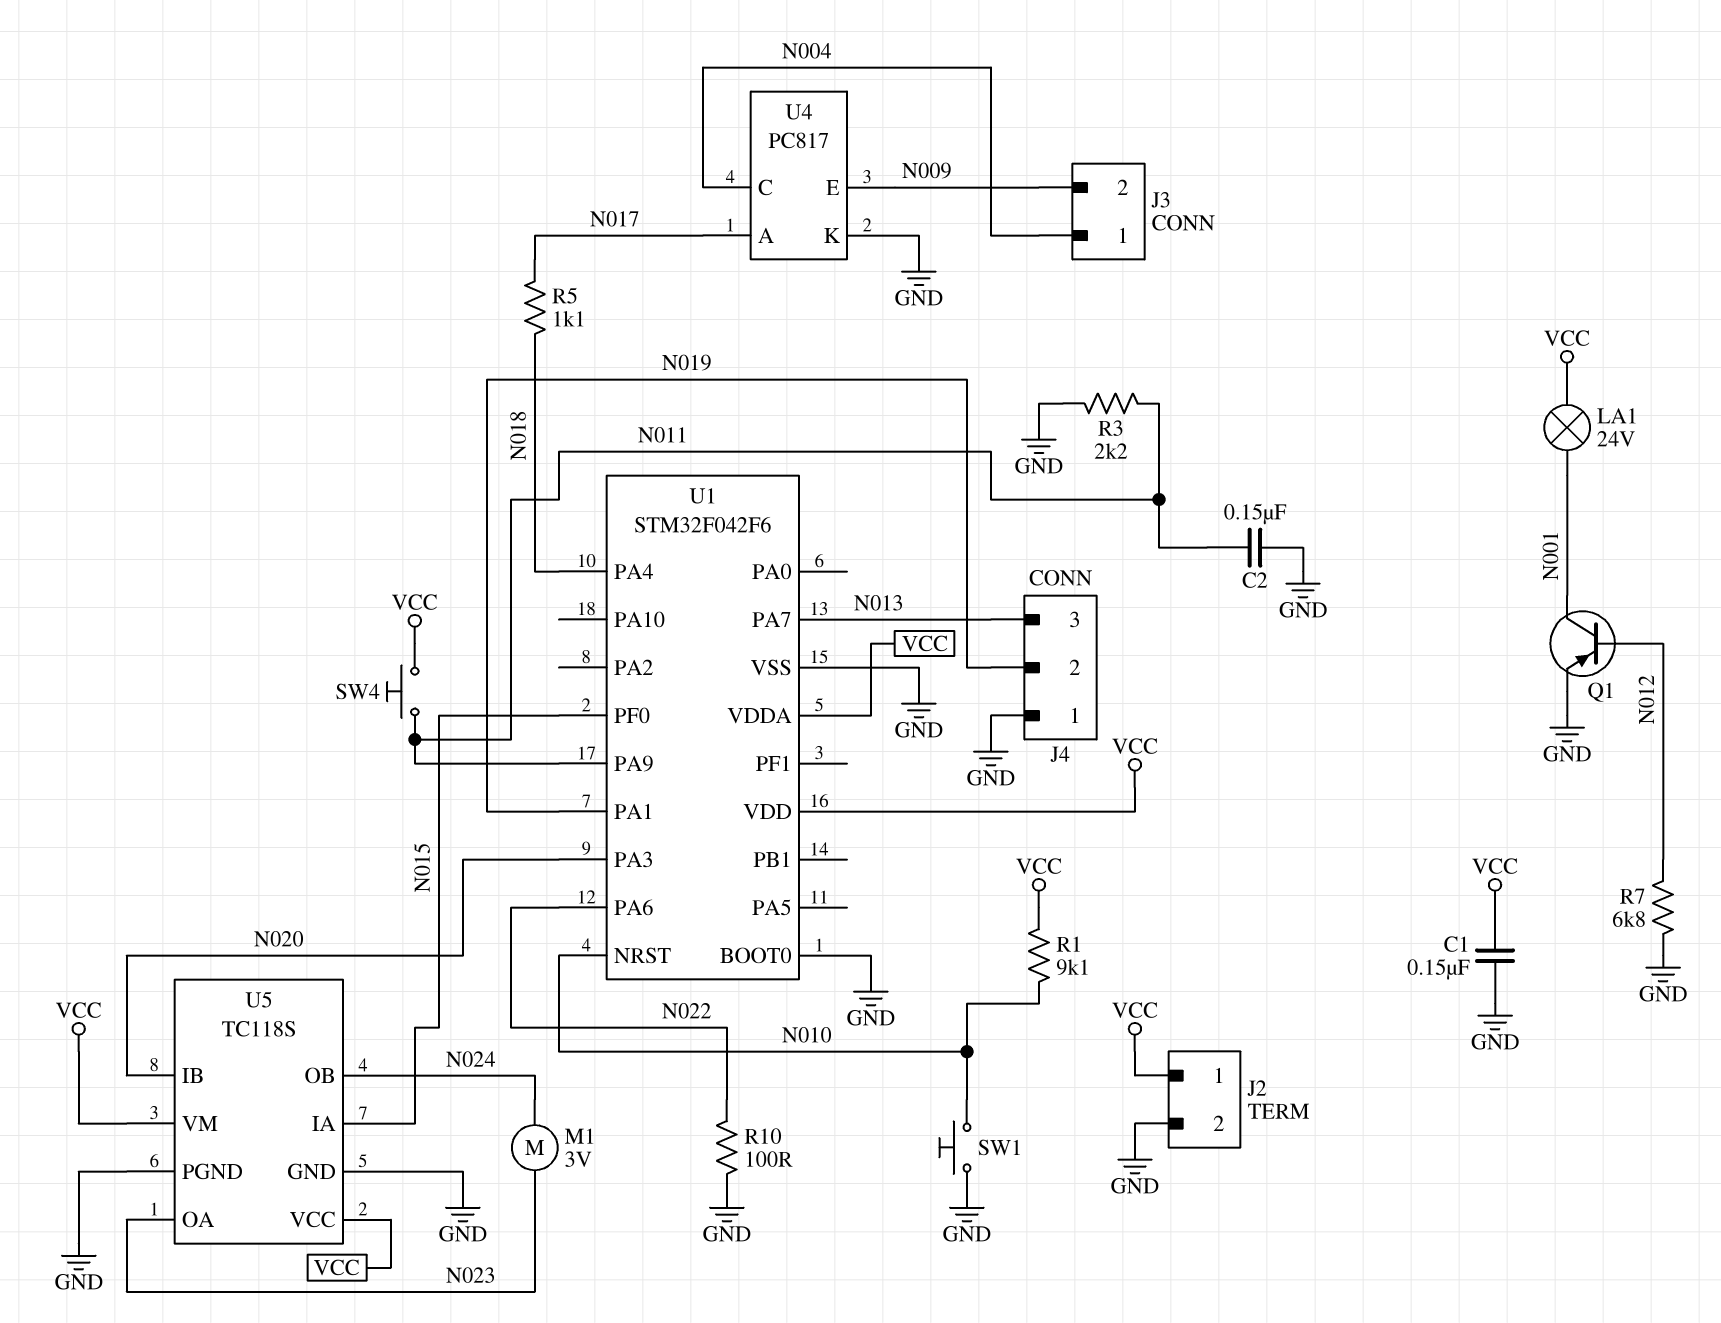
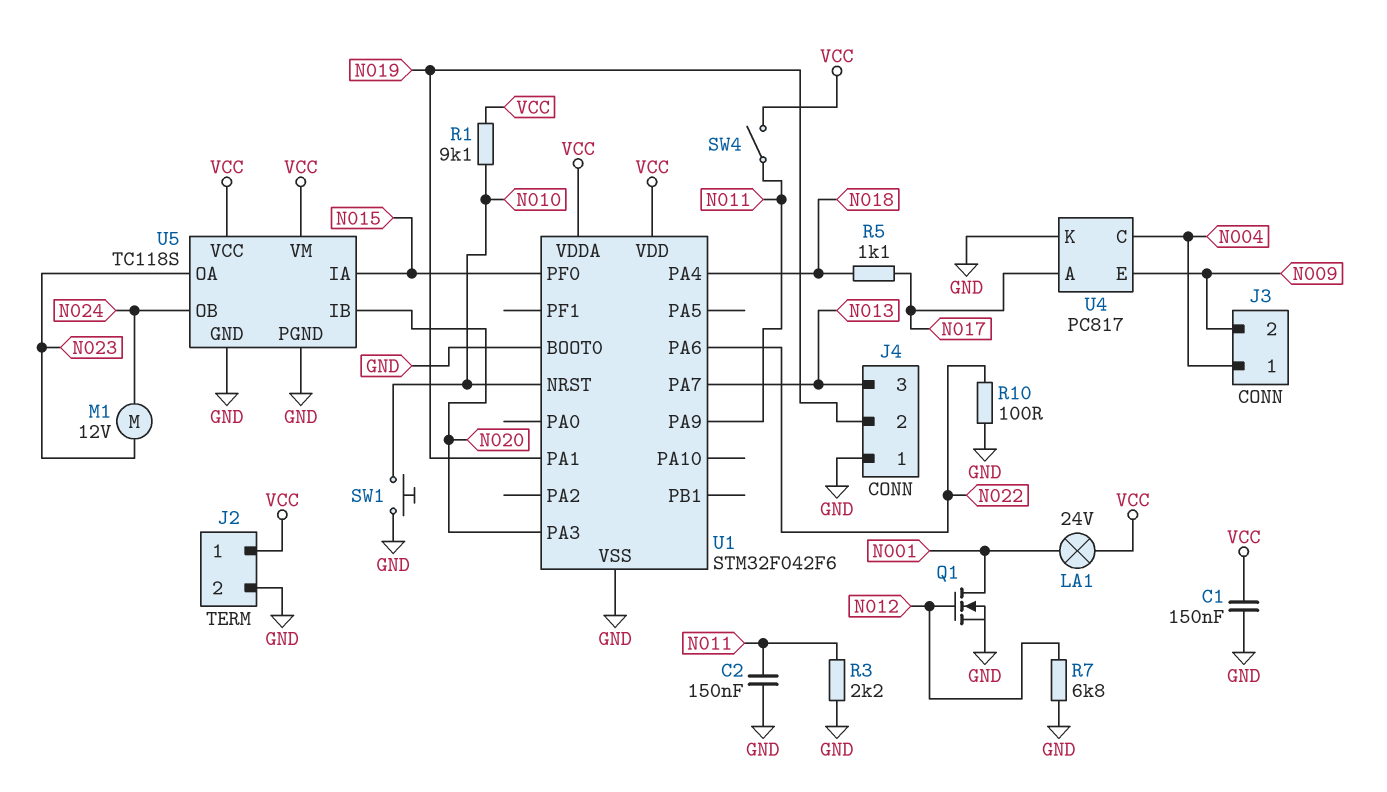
M1: motor 3V (N023, N024) -> motor 12V (N023, N024)
Q1: PNP (B N012, C N001, E GND) -> NMOS (G N012, D N001, S GND)
SW4: button (N011, VCC) -> switch (N011, VCC)

